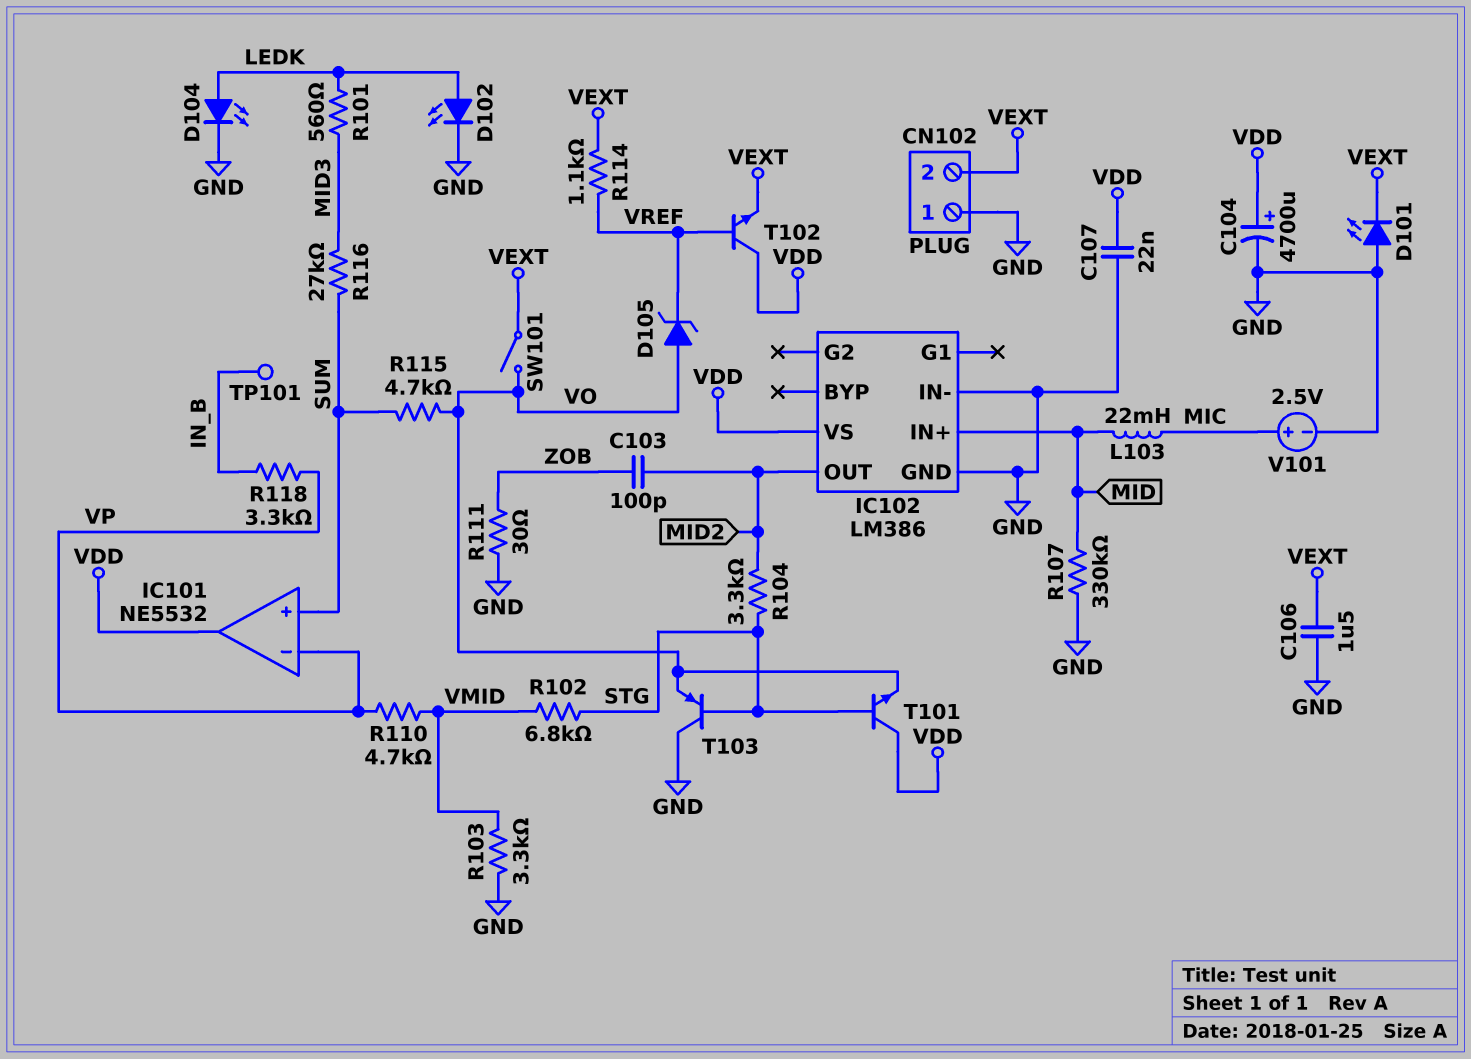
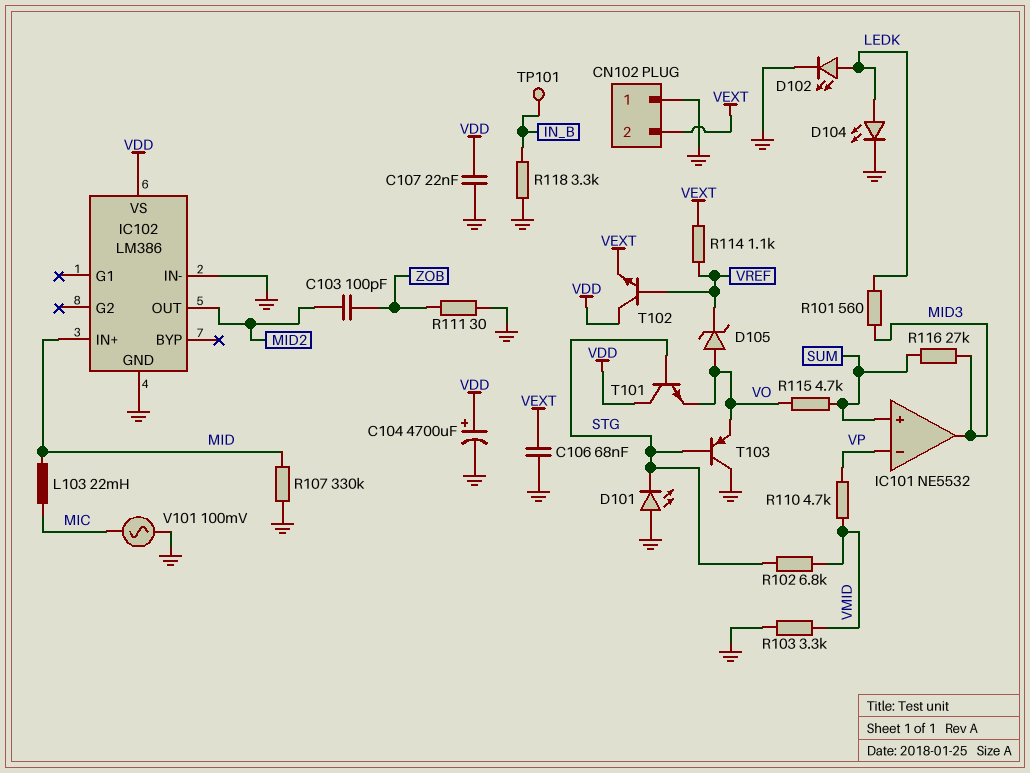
C106: 1.5uF (GND, VEXT) -> 68nF (GND, VEXT)
D101: LED (A GND, K VEXT) -> LED (A GND, K STG)
IC101 pin out: VDD -> MID3
R104: 3.3k (MID2, STG) -> none
R118: 3.3k (IN_B, VP) -> 3.3k (GND, IN_B)
SW101: switch (VEXT, VO) -> none
V101: 2.5V (plus MIC, minus GND) -> AC 100mV (GND, MIC)

